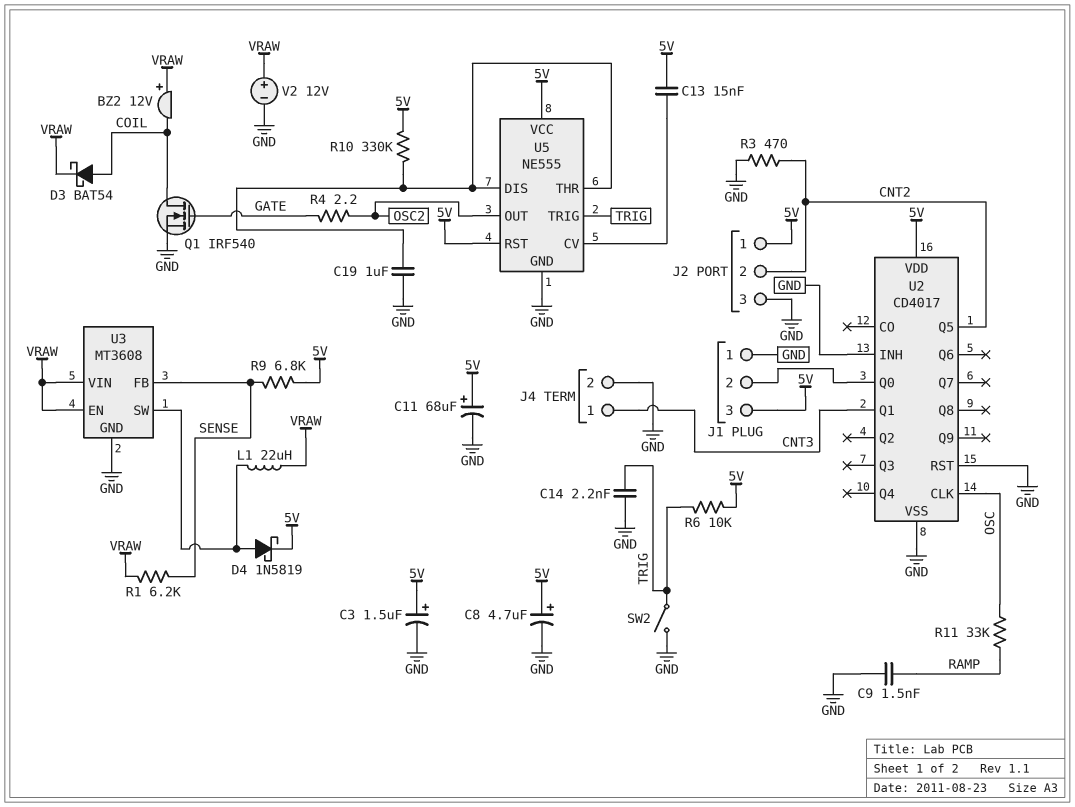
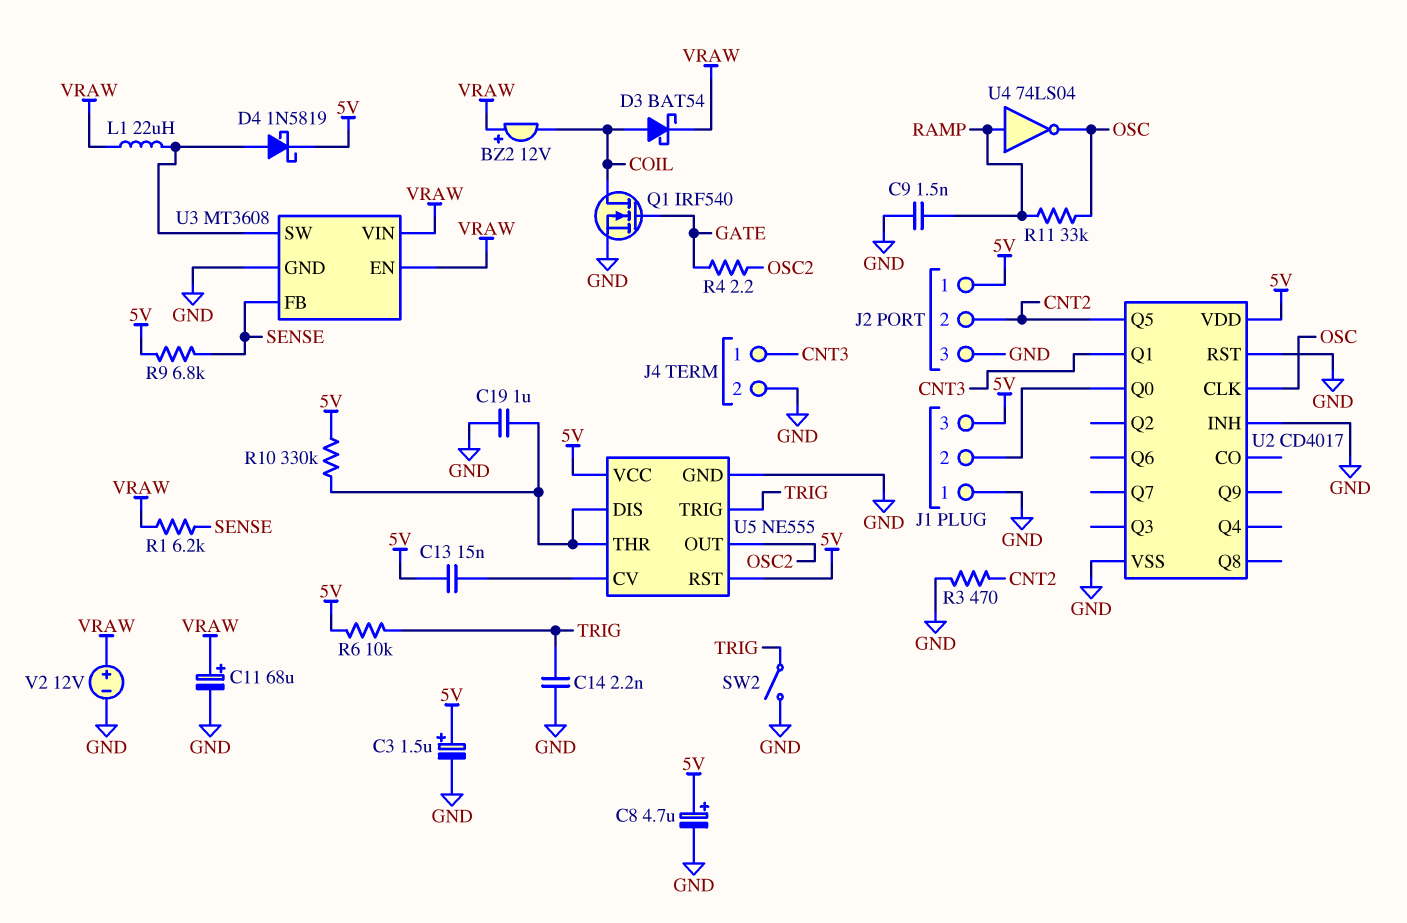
C11: 68uF (plus 5V, minus GND) -> 68uF (plus VRAW, minus GND)
U4: none -> NOT 74LS04 (in RAMP, out OSC)

